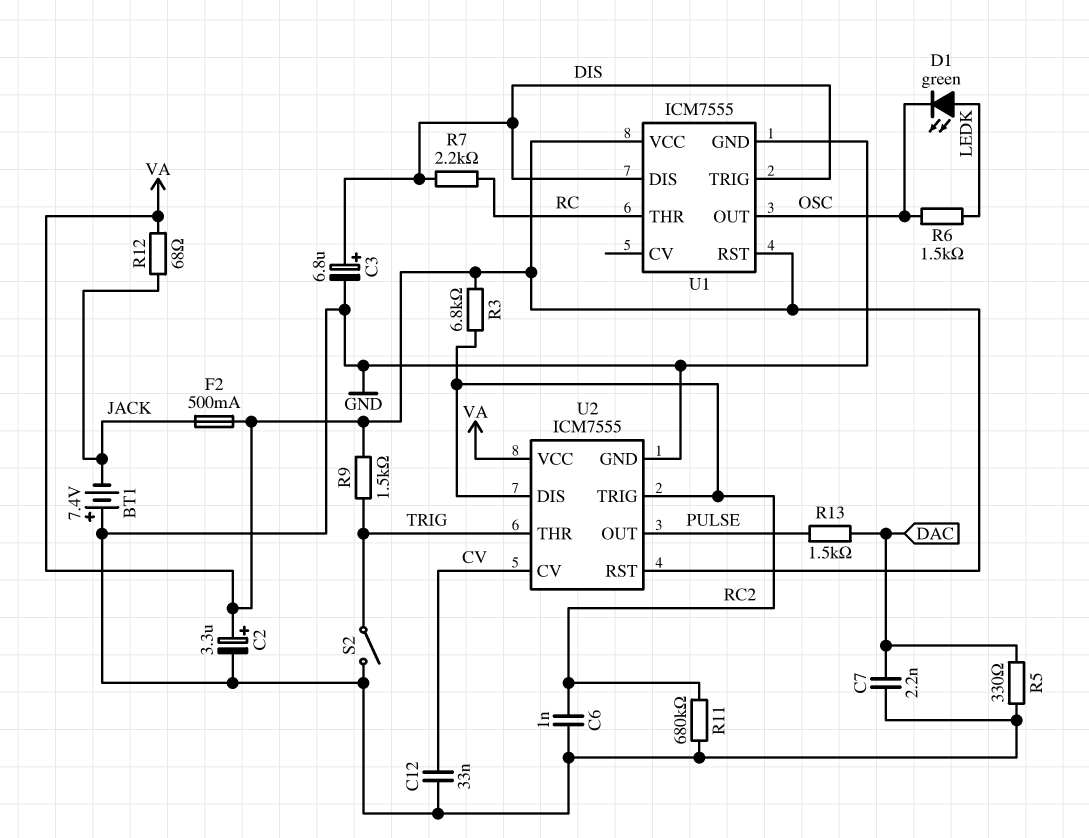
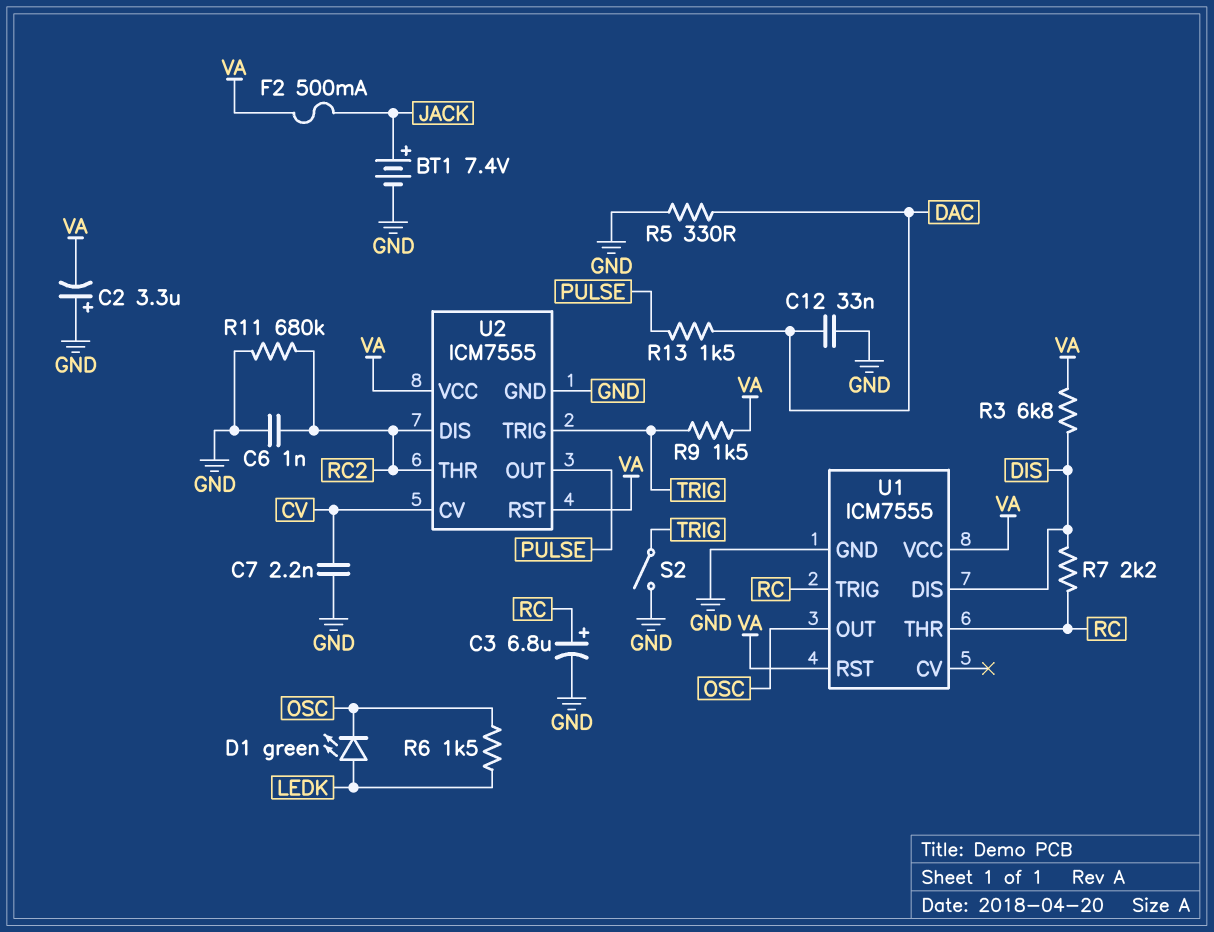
BT1: 7.4V (plus GND, minus JACK) -> 7.4V (plus JACK, minus GND)
C2: 3.3uF (plus VA, minus GND) -> 3.3uF (plus GND, minus VA)
C3: 6.8uF (plus DIS, minus GND) -> 6.8uF (plus RC, minus GND)
C7: 2.2nF (DAC, GND) -> 2.2nF (CV, GND)
C12: 33nF (CV, GND) -> 33nF (DAC, GND)
R3: 6.8k (RC2, VA) -> 6.8k (DIS, VA)
R12: 68 (JACK, VA) -> none
U1 pin TRIG: DIS -> RC
U2 pin THR: TRIG -> RC2
U2 pin TRIG: RC2 -> TRIG

